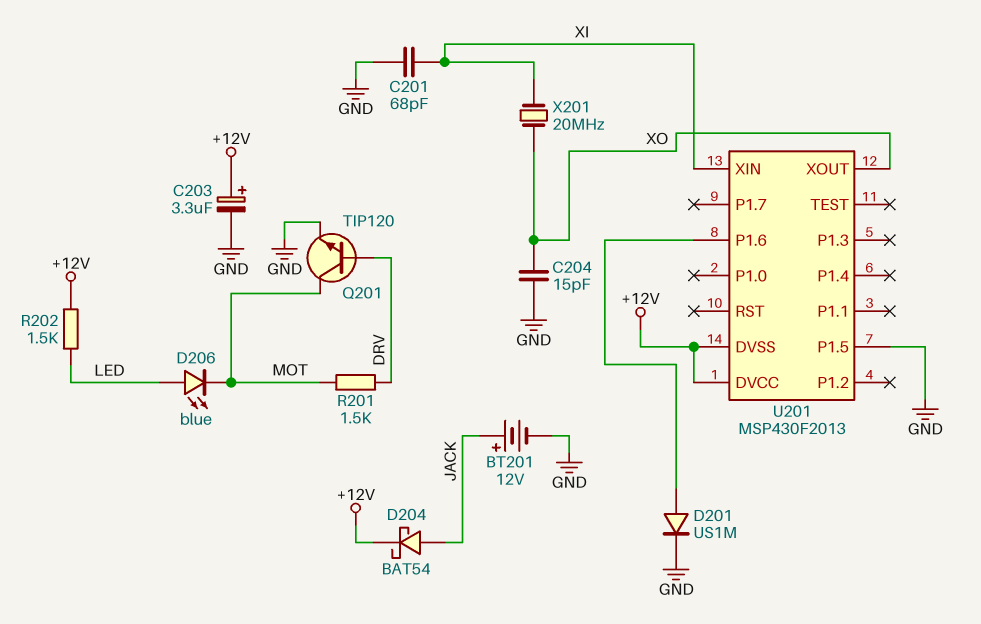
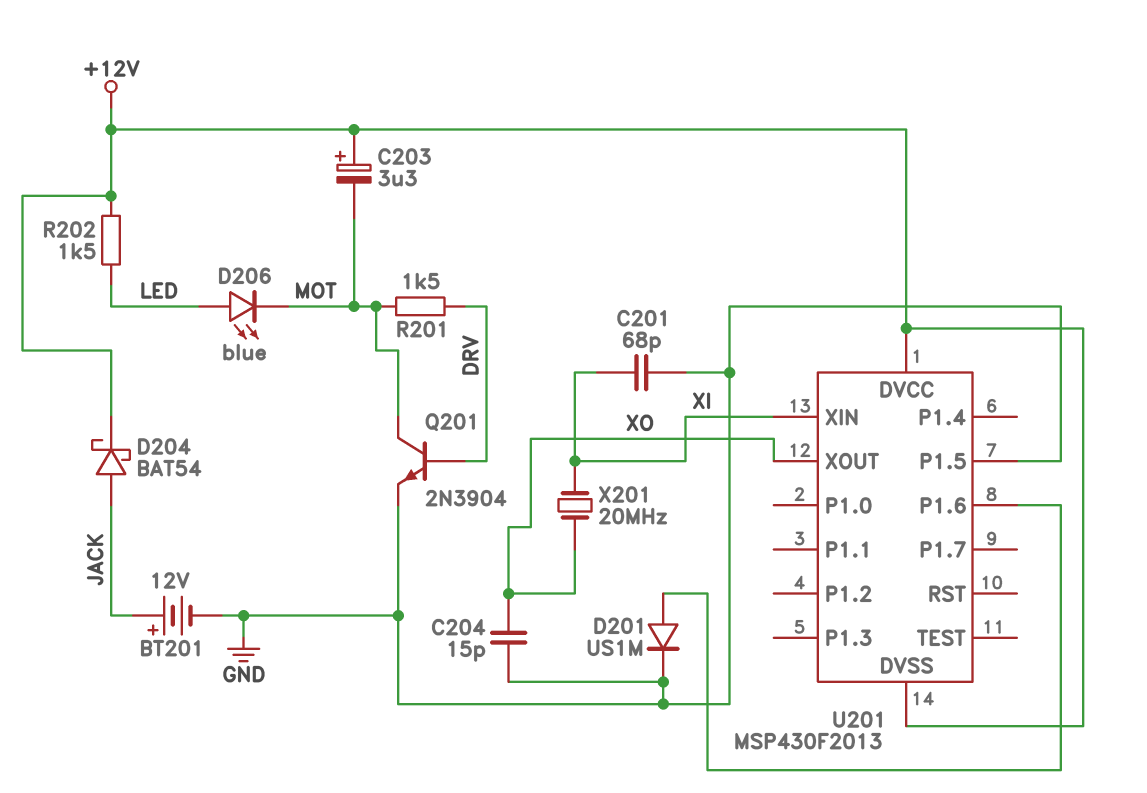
C203: 3.3uF (plus +12V, minus GND) -> 3.3uF (plus +12V, minus MOT)
Q201: NPN TIP120 (B DRV, C MOT, E GND) -> NPN 2N3904 (B DRV, C MOT, E GND)

